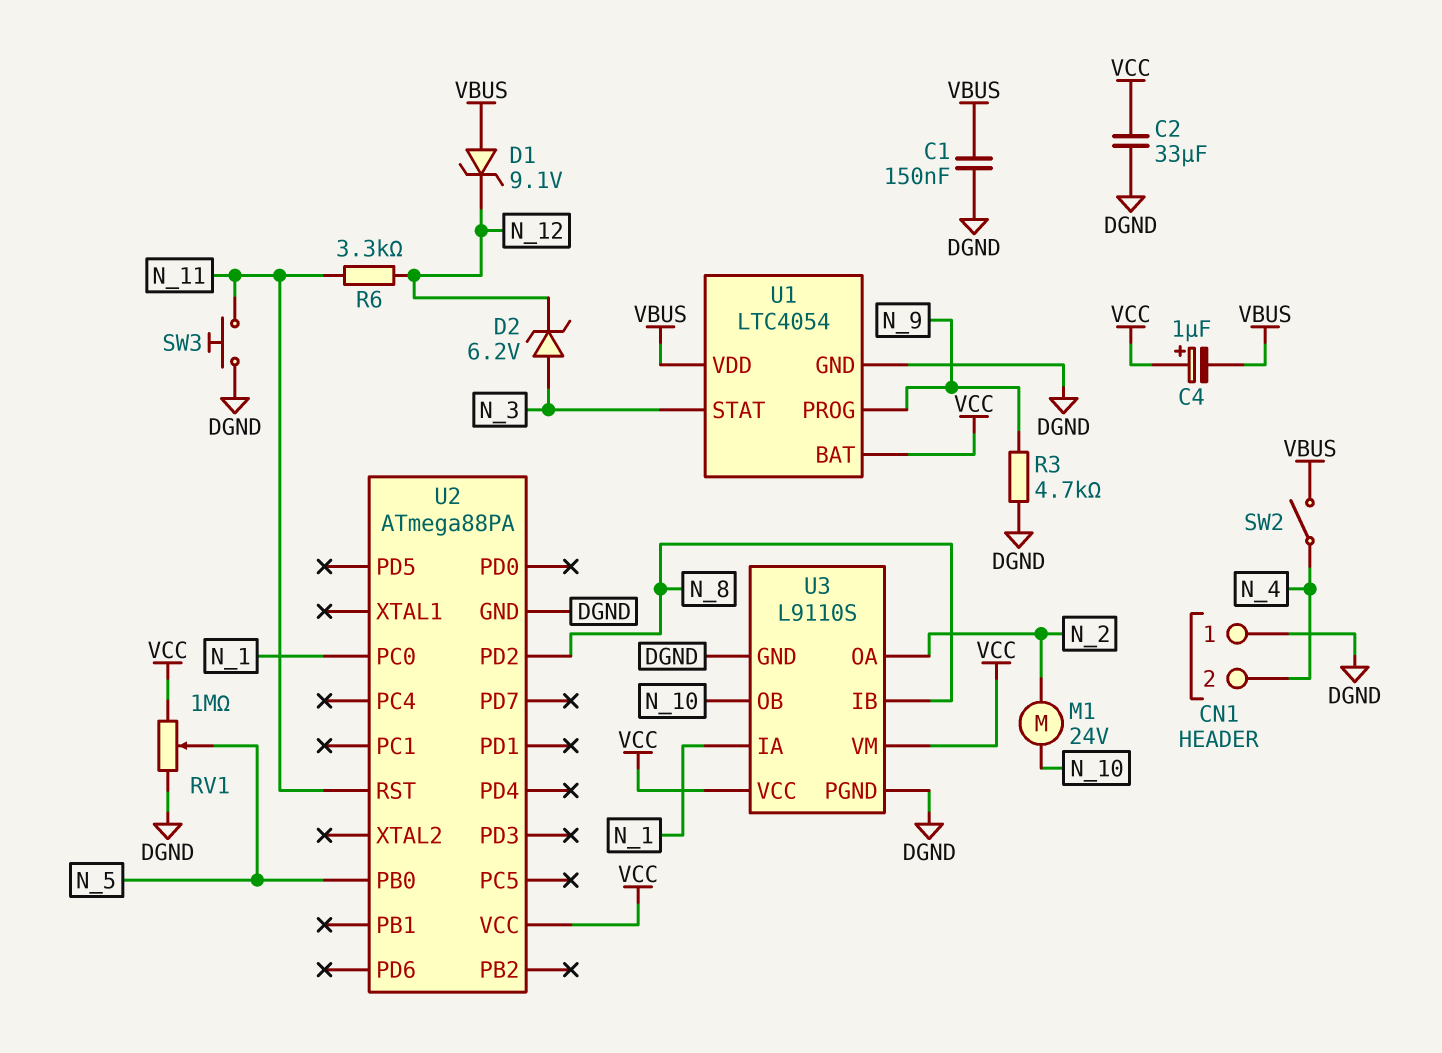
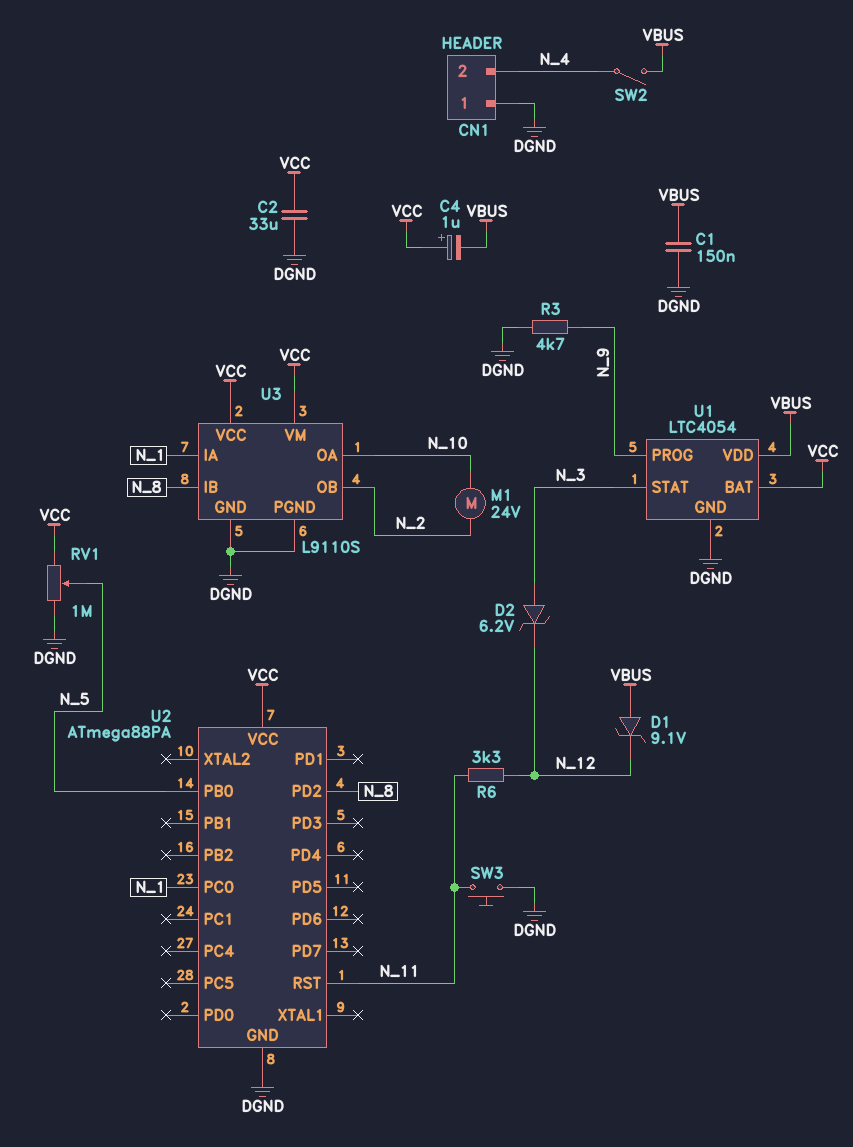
U3 pin OA: N_2 -> N_10
U3 pin OB: N_10 -> N_2

